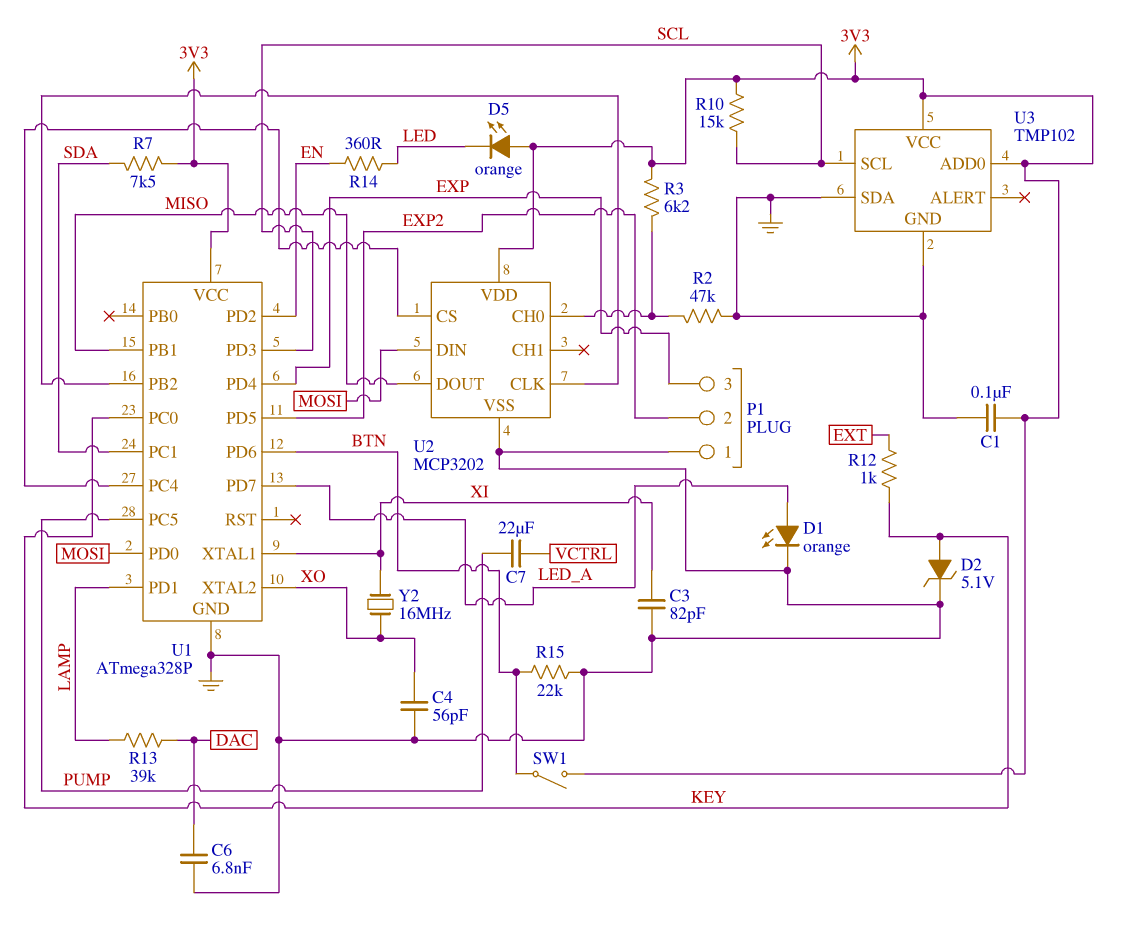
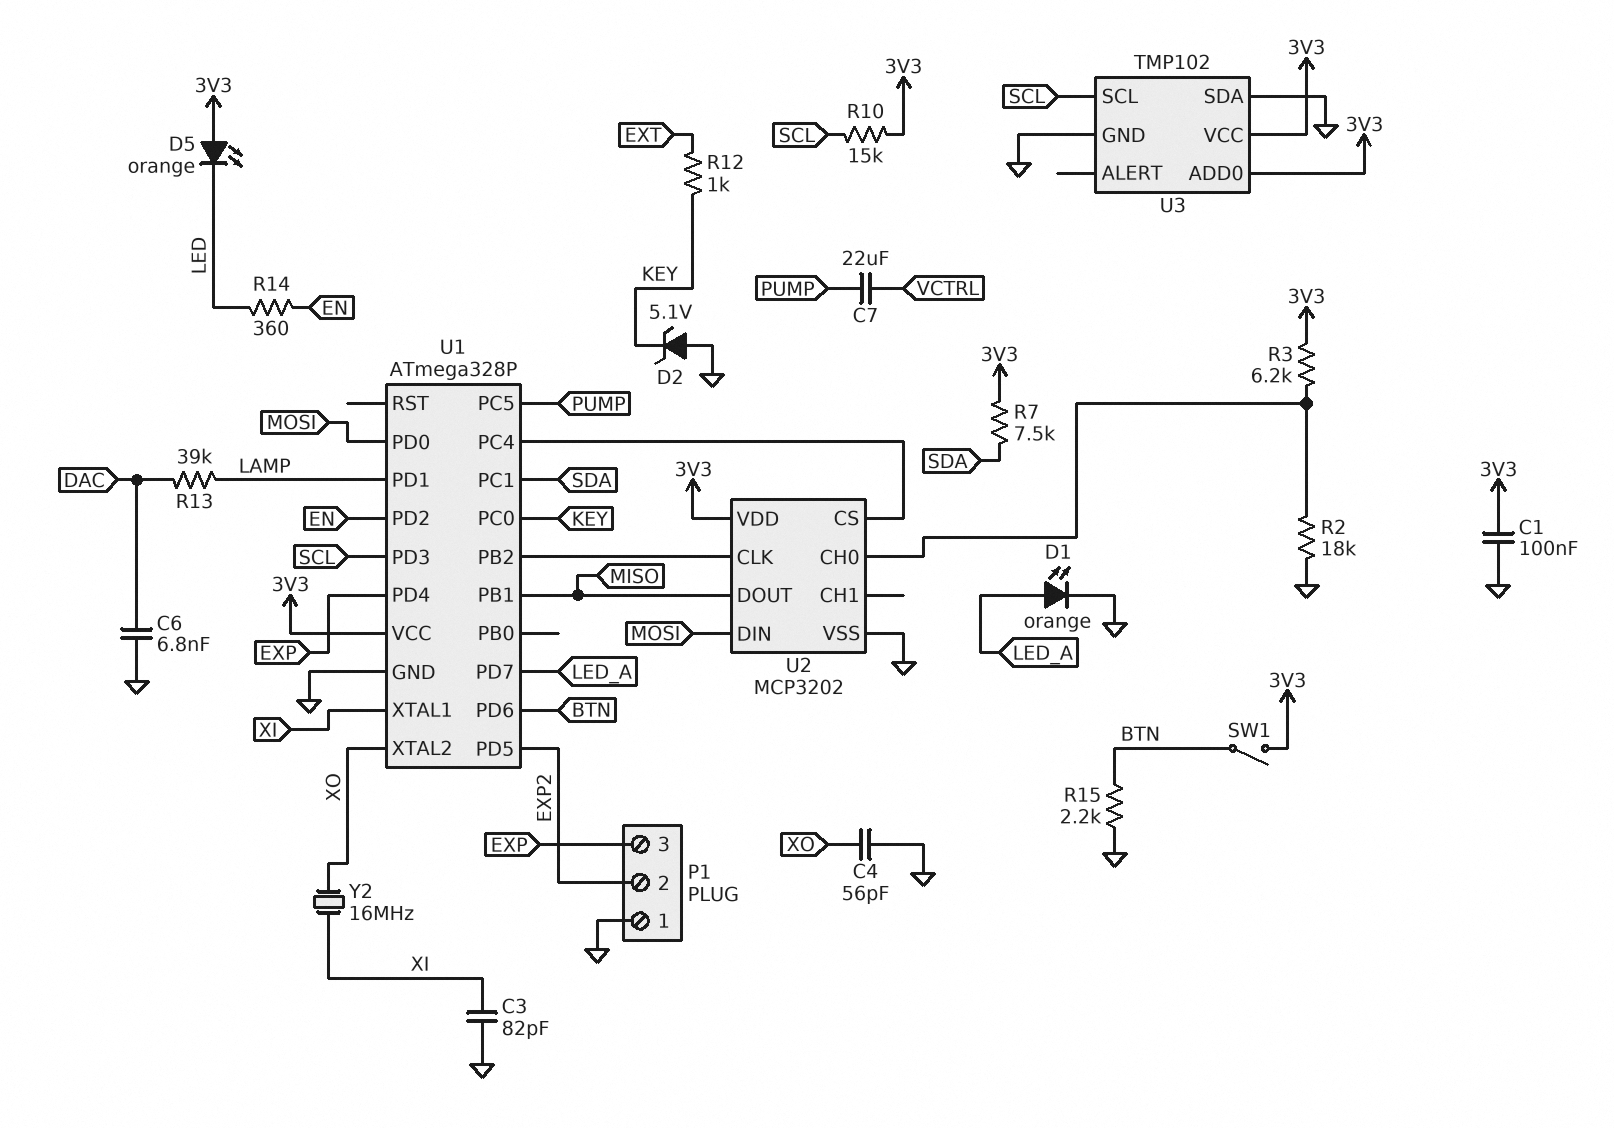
D2: zener 5.1V (A KEY, K GND) -> zener 5.1V (A GND, K KEY)
R2: 47k (GND, U2/CH0) -> 18k (GND, U2/CH0)
R15: 22k (BTN, GND) -> 2.2k (BTN, GND)

